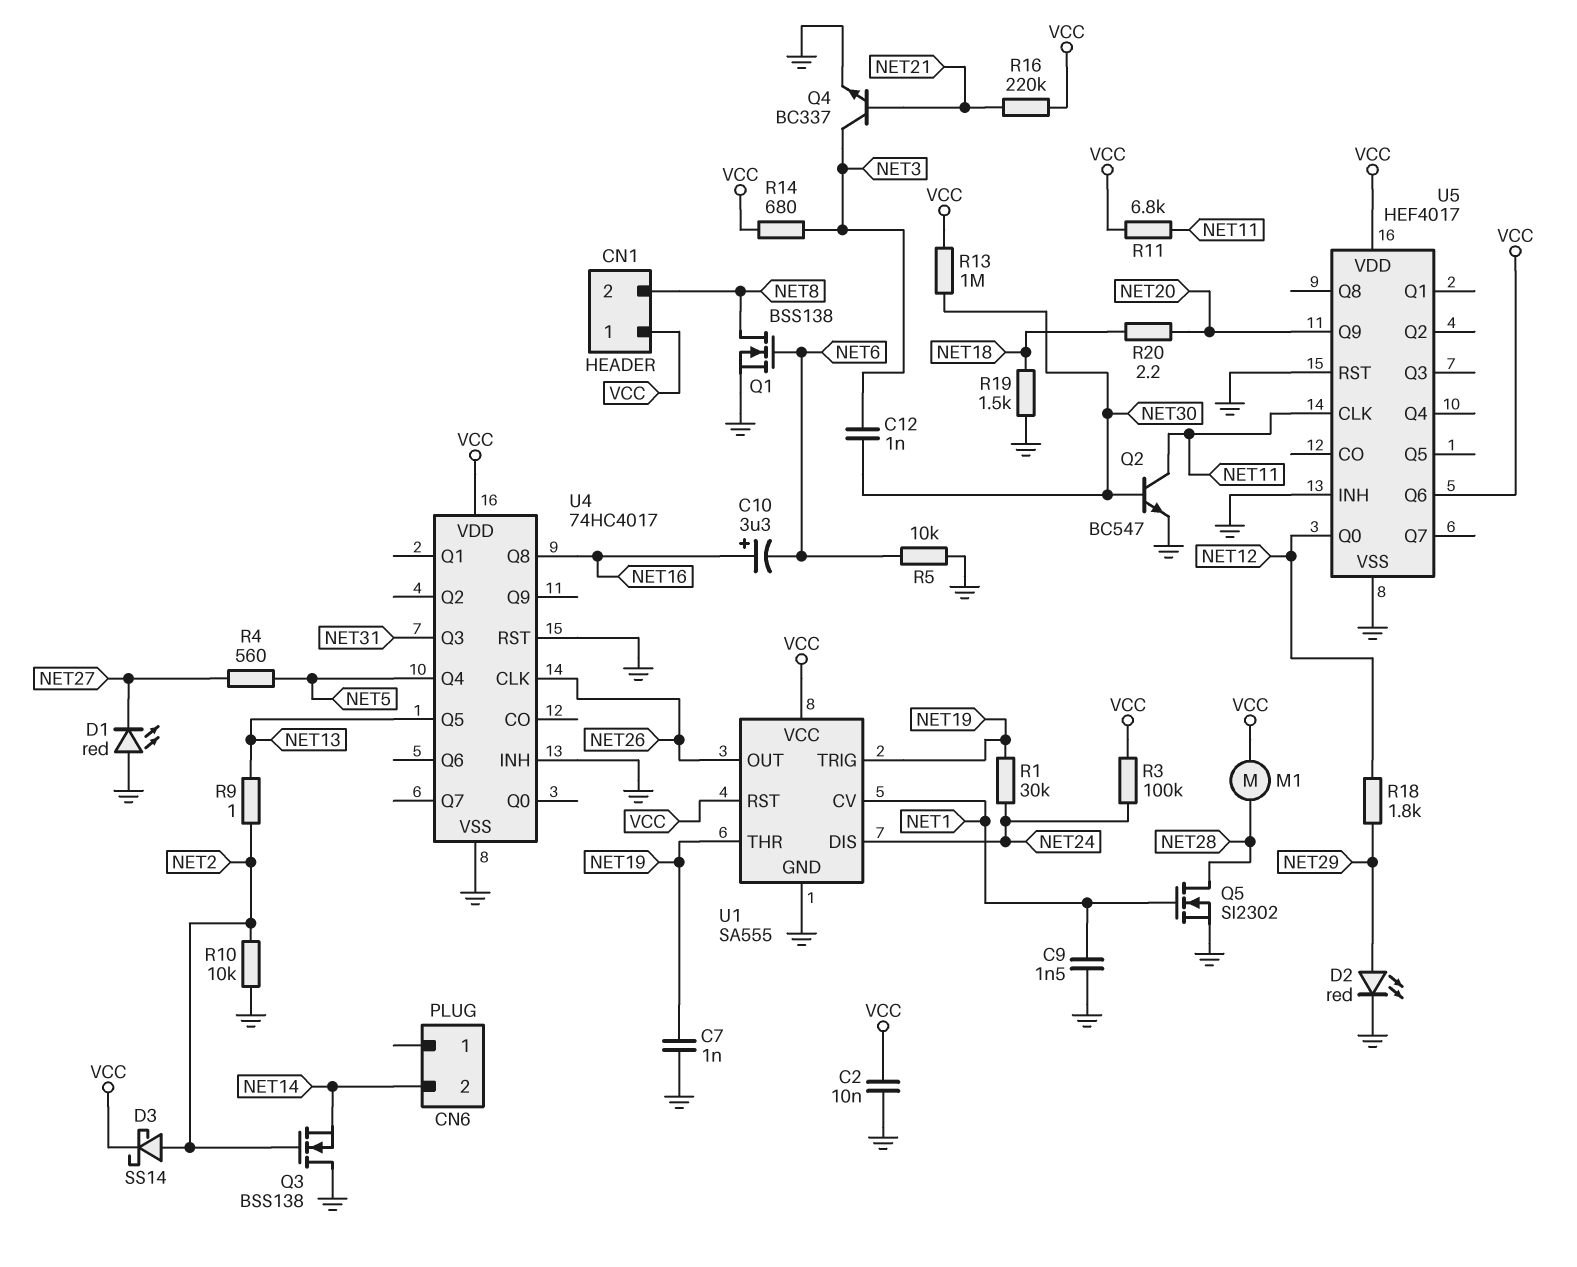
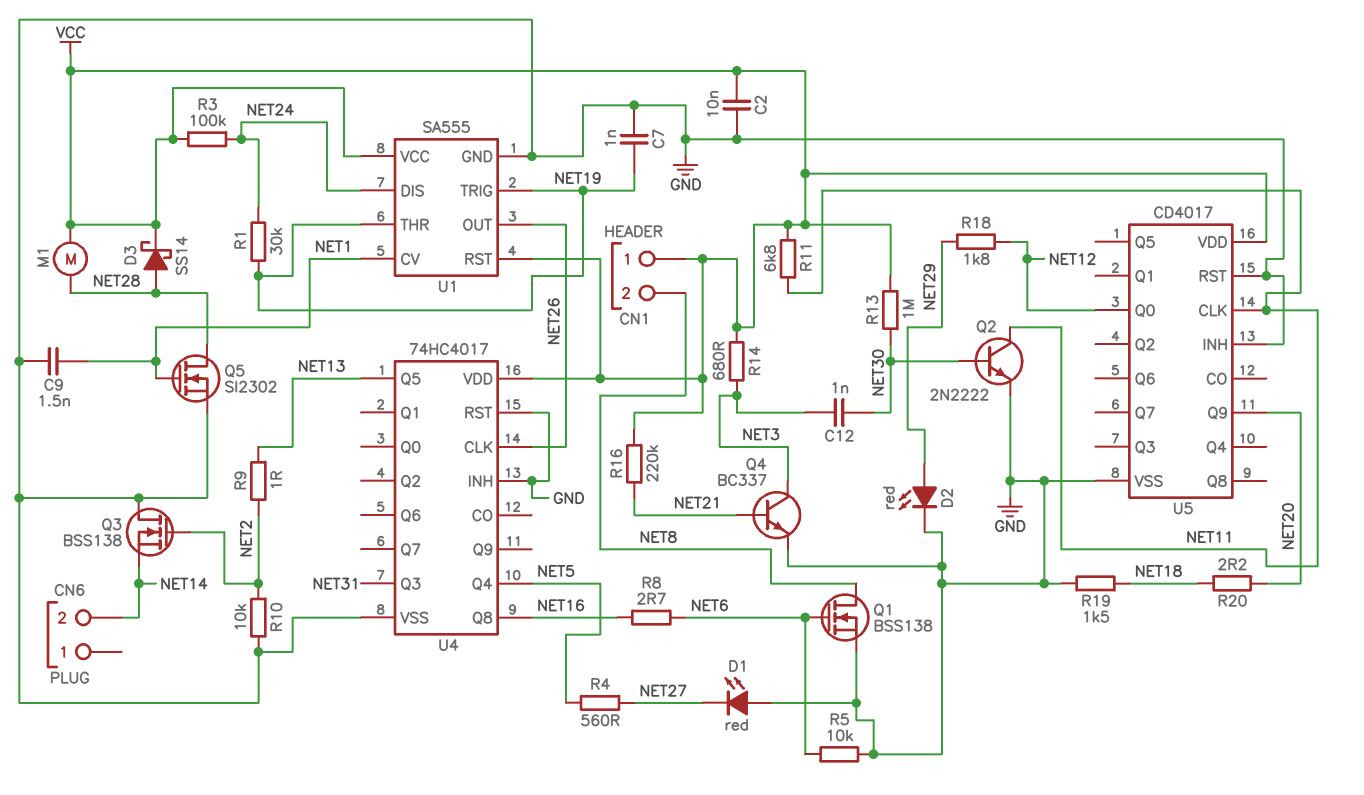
C10: 3.3uF (plus NET16, minus NET6) -> none
D3: schottky SS14 (A NET2, K VCC) -> schottky SS14 (A NET28, K VCC)
Q2: NPN BC547 (B NET30, C NET11, E GND) -> NPN 2N2222 (B NET30, C NET11, E GND)
R8: none -> 2.7 (NET6, NET16)
U5: HEF4017 -> CD4017
U5 pin Q6: VCC -> none

